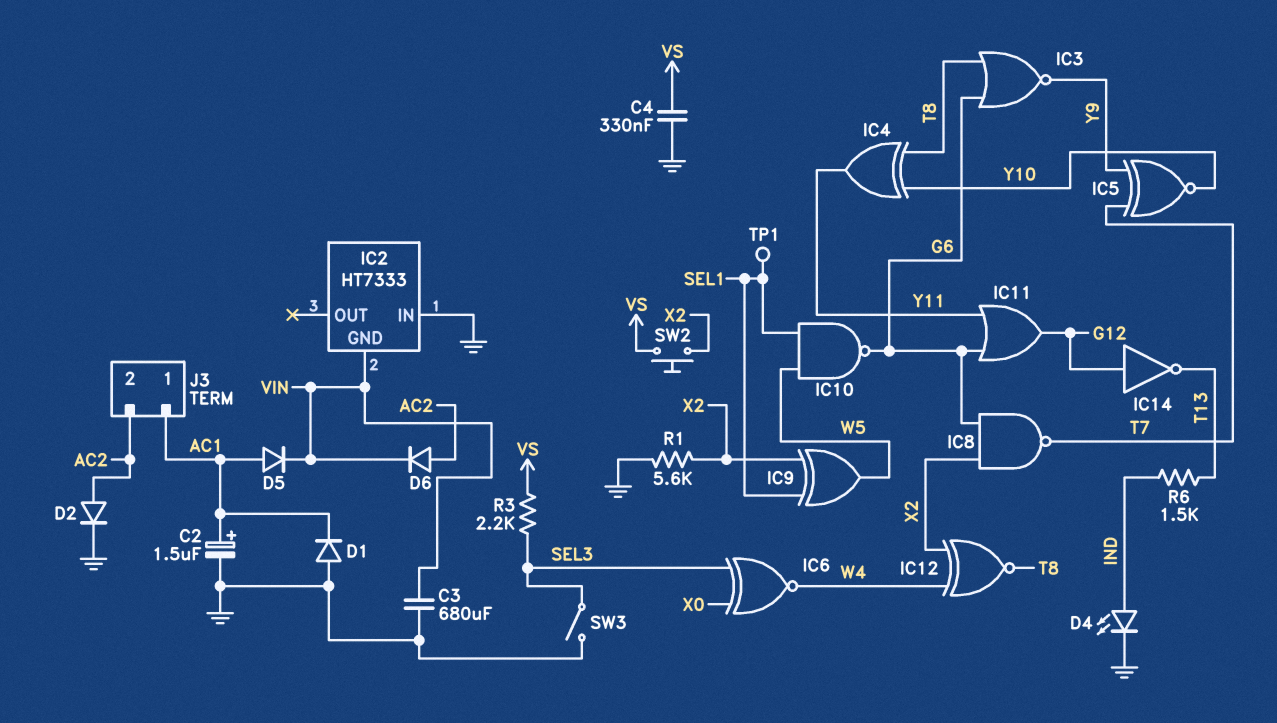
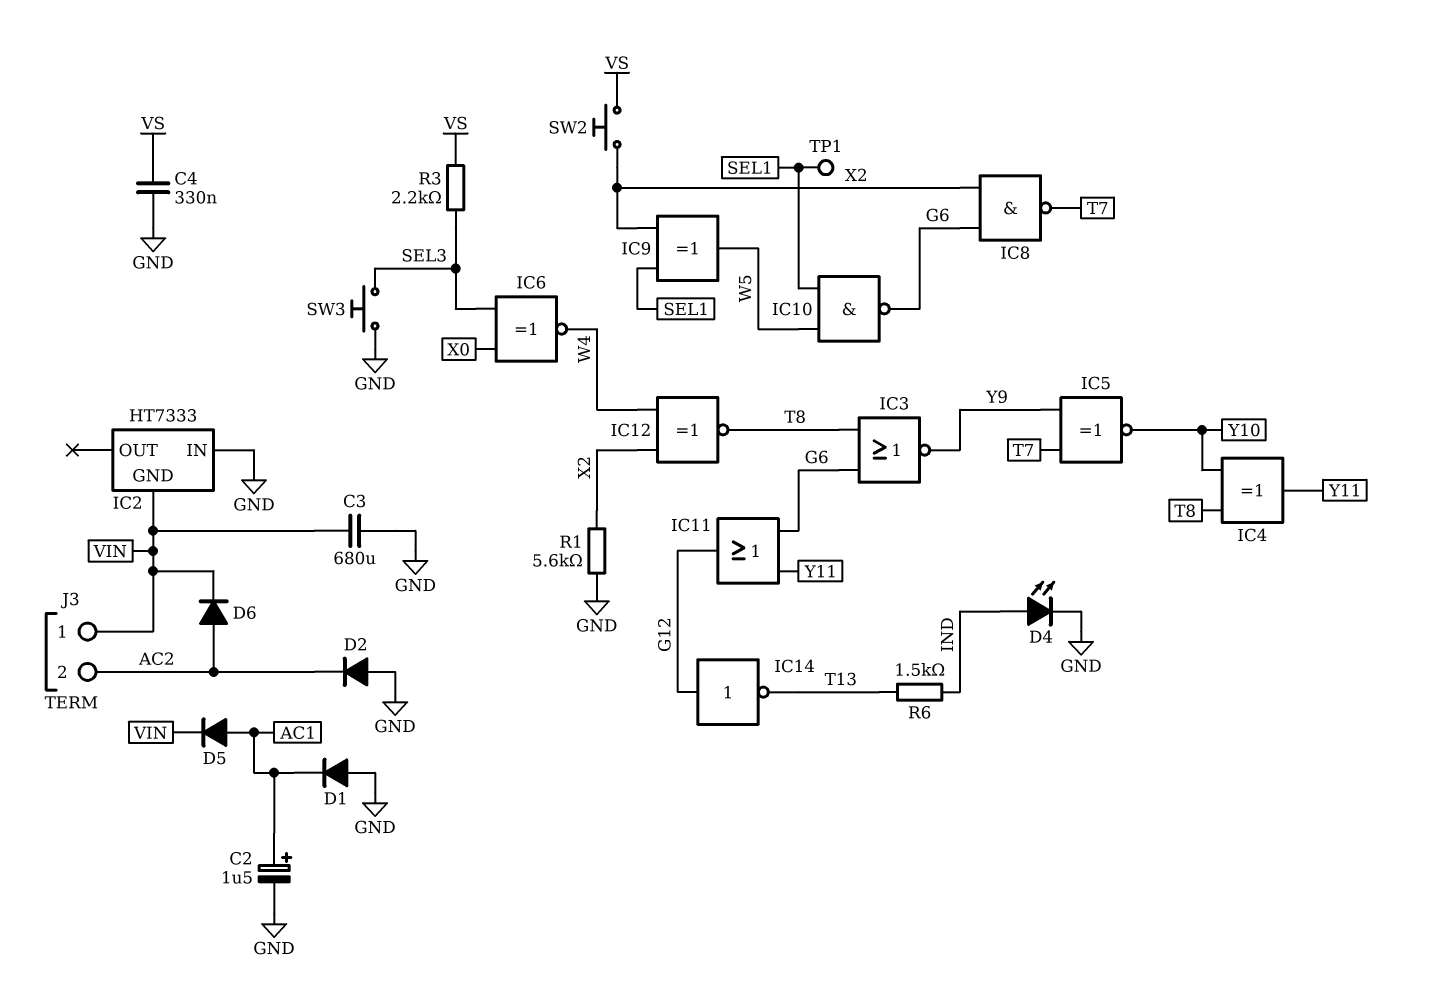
D2: diode (A AC2, K GND) -> diode (A GND, K AC2)
J3 pin 1: AC1 -> VIN
SW3: switch (GND, SEL3) -> button (GND, SEL3)

